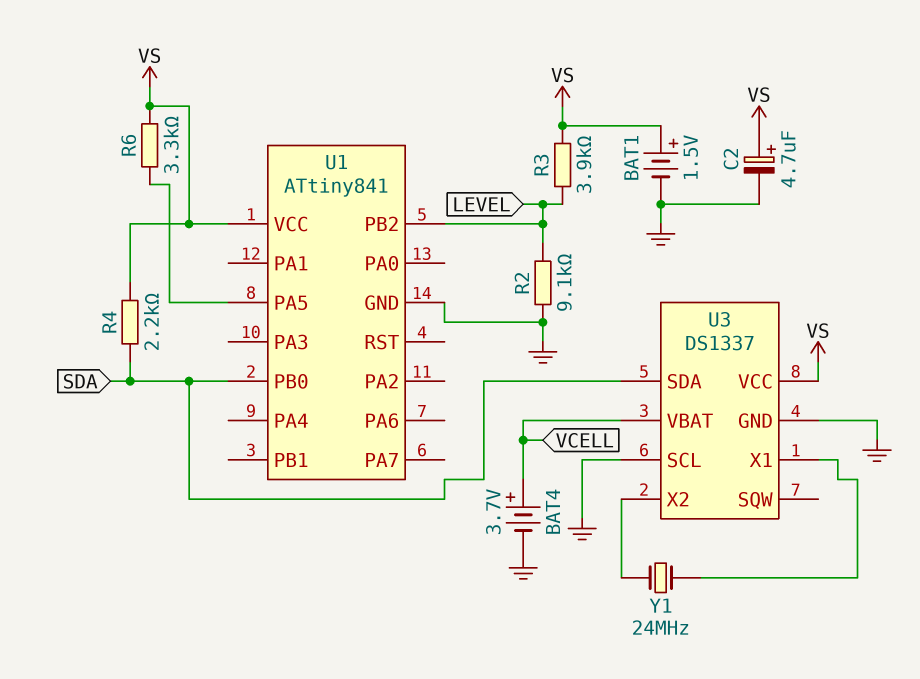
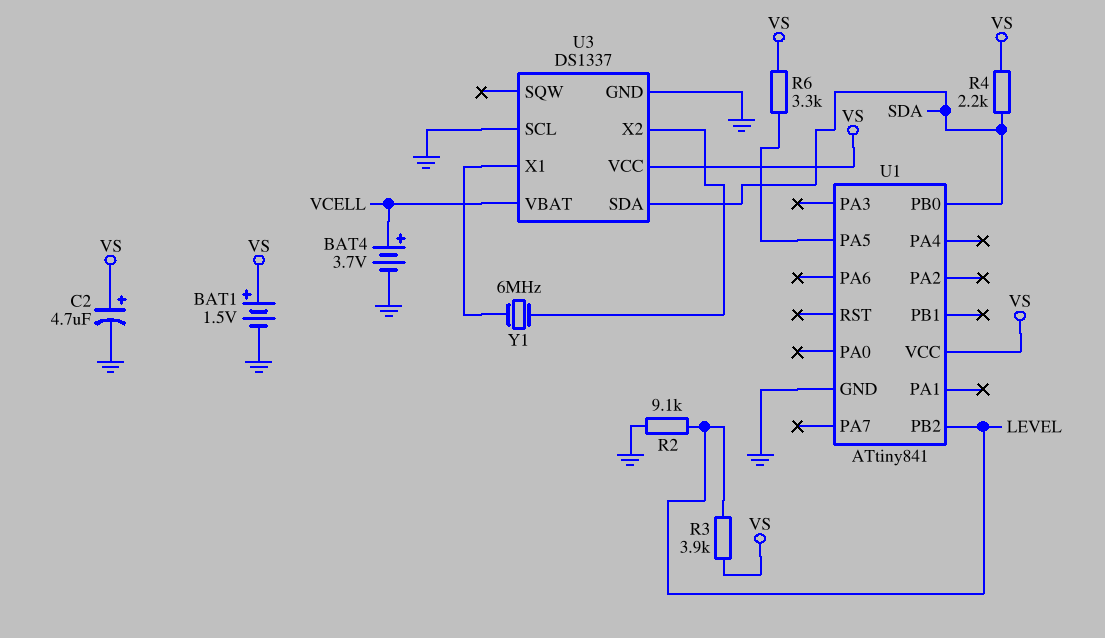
Y1: 24MHz (U3/X1, U3/X2) -> 6MHz (U3/X1, U3/X2)

